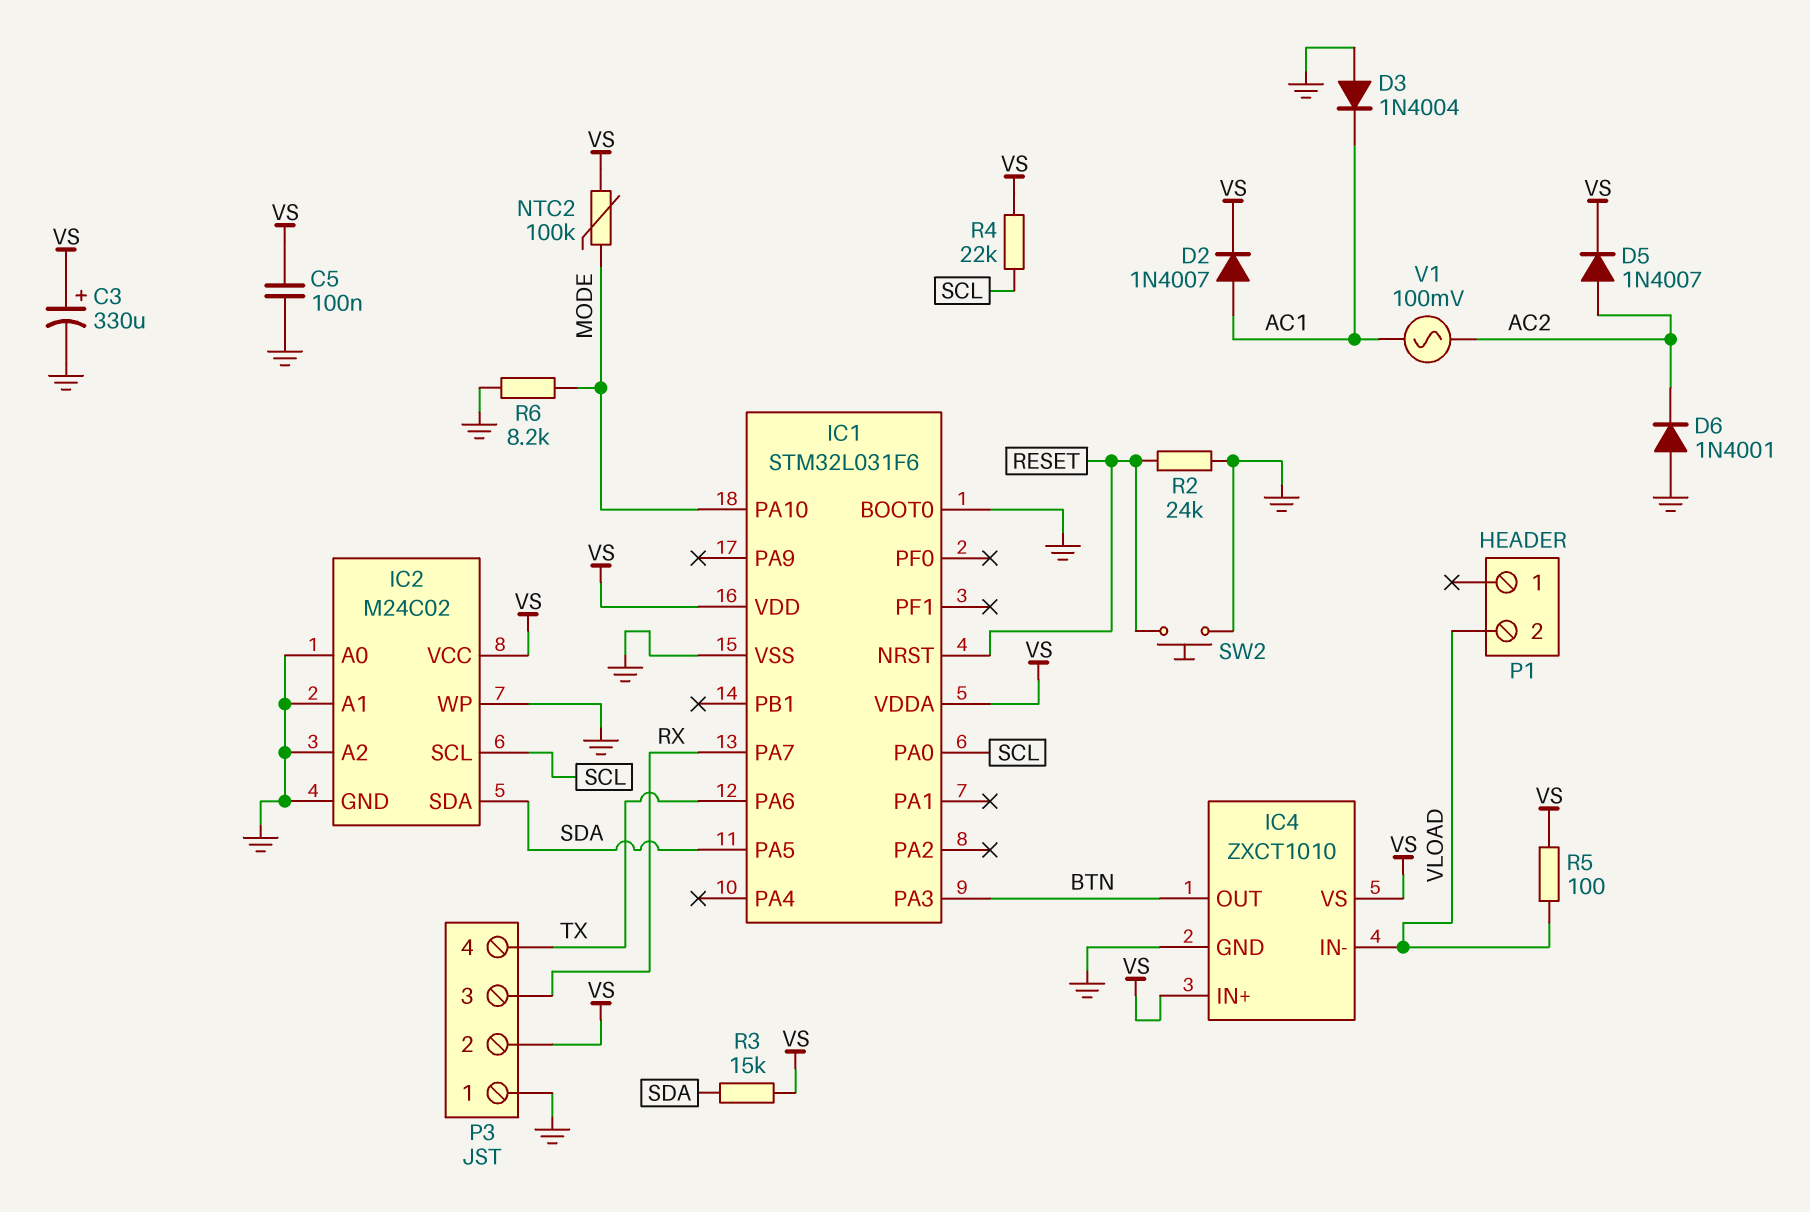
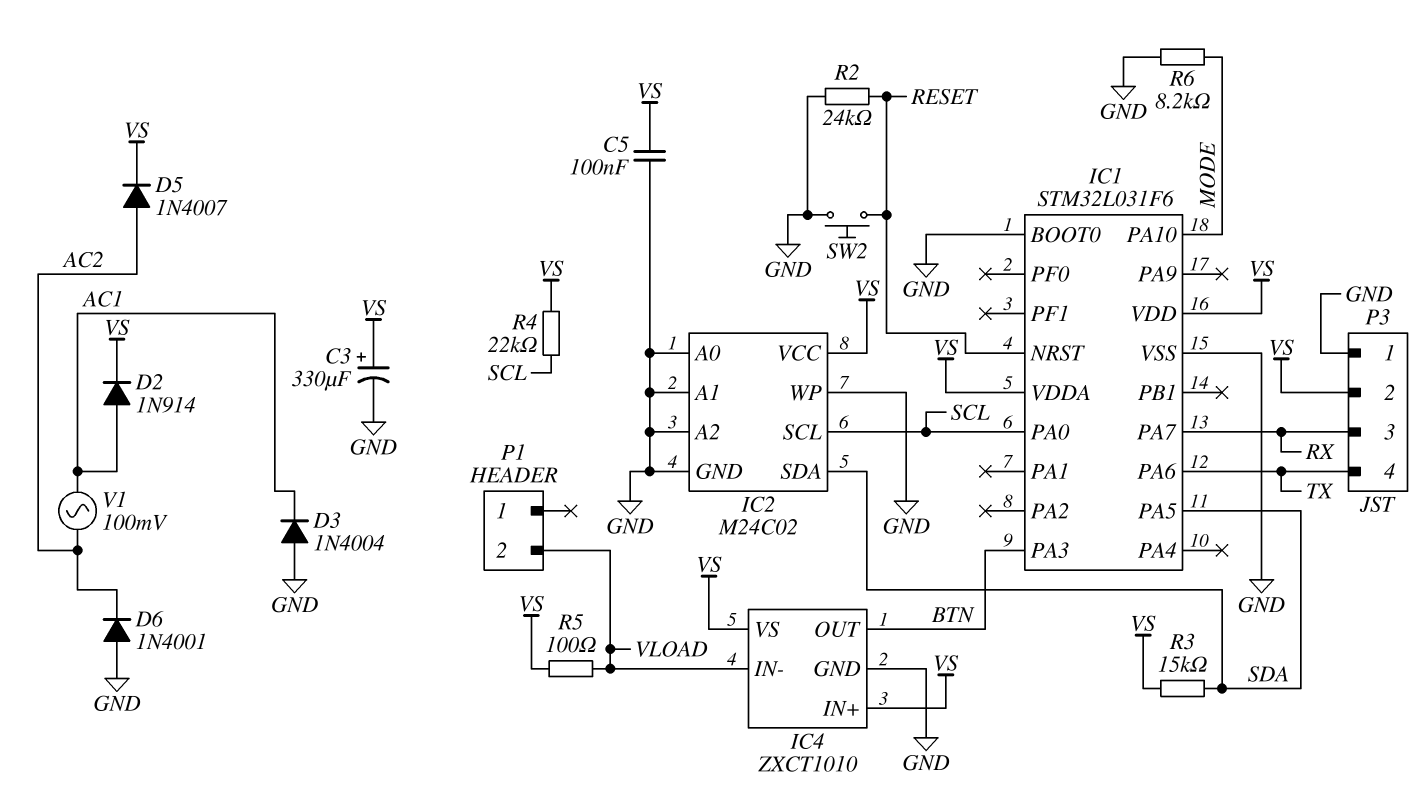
D2: diode 1N4007 (A AC1, K VS) -> diode 1N914 (A AC1, K VS)
NTC2: 100k (MODE, VS) -> none

